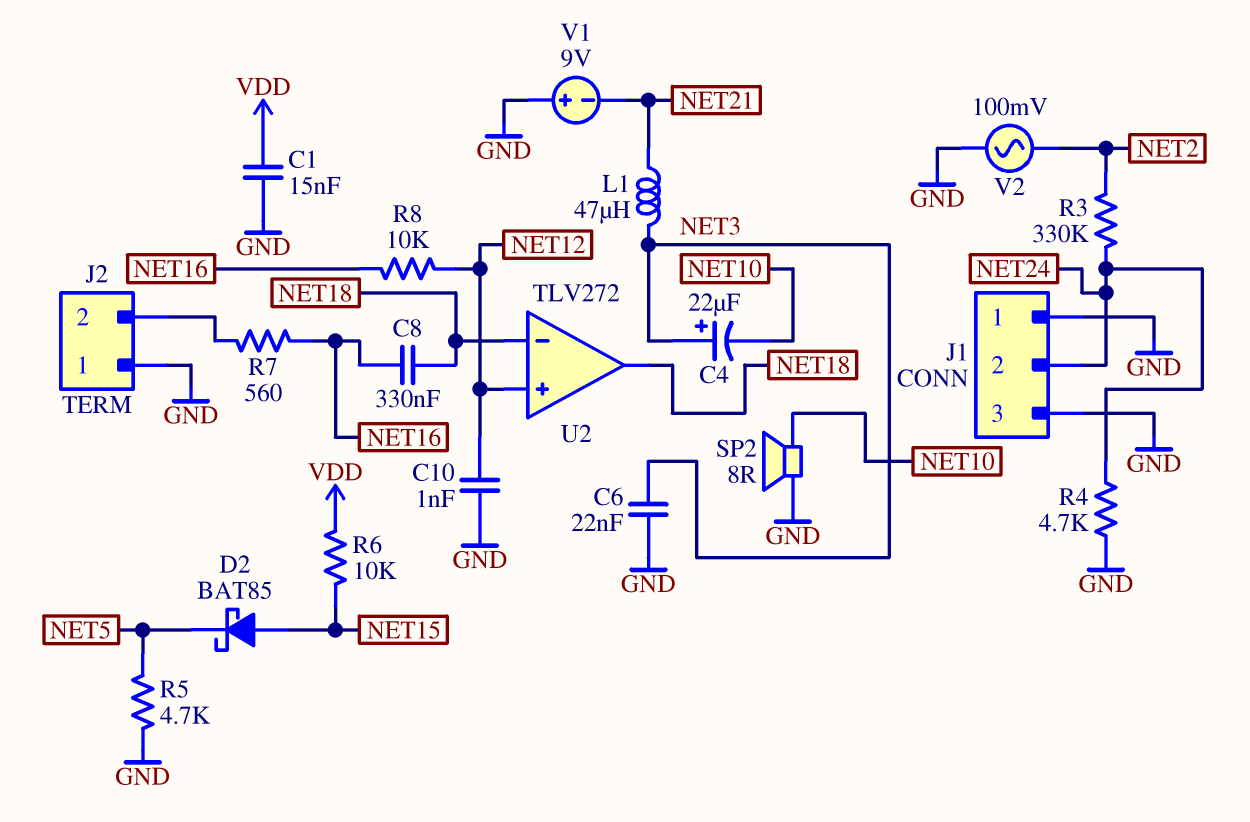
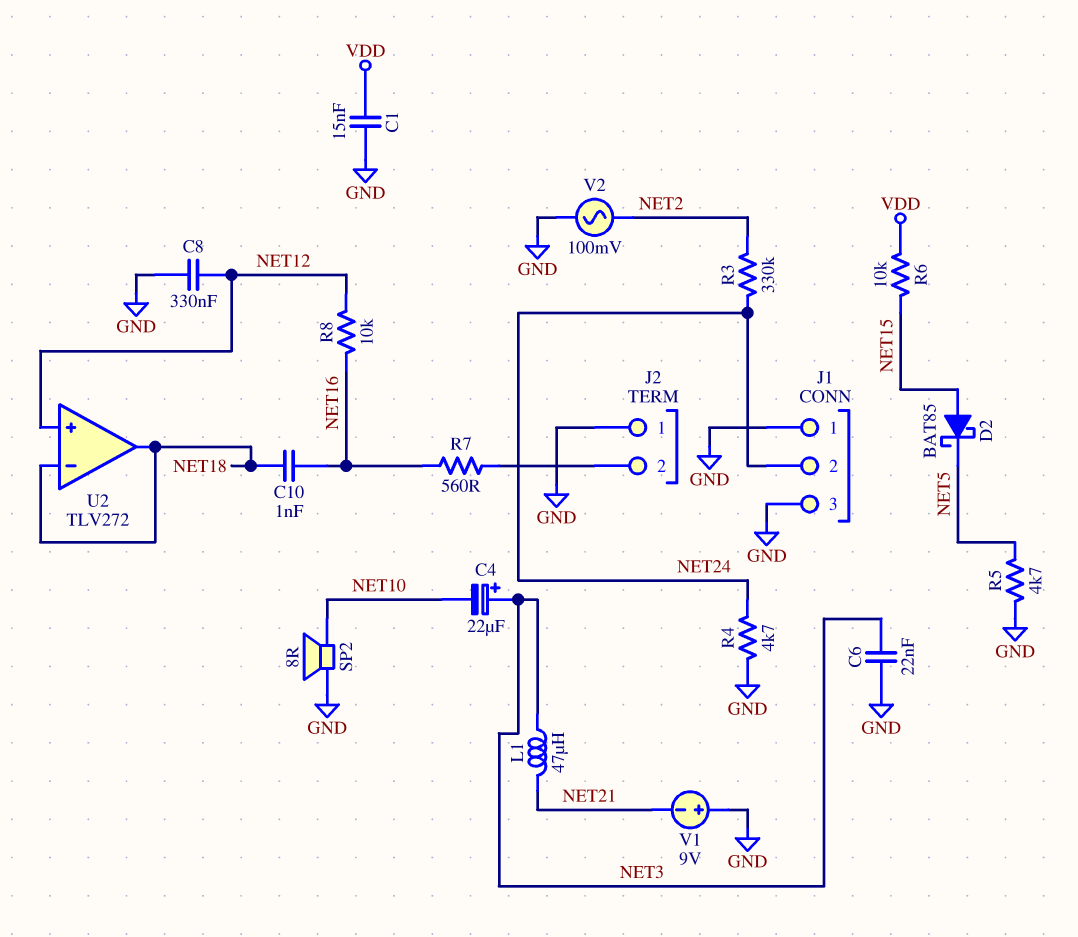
C8: 330nF (NET16, NET18) -> 330nF (GND, NET12)
C10: 1nF (GND, NET12) -> 1nF (NET16, NET18)

